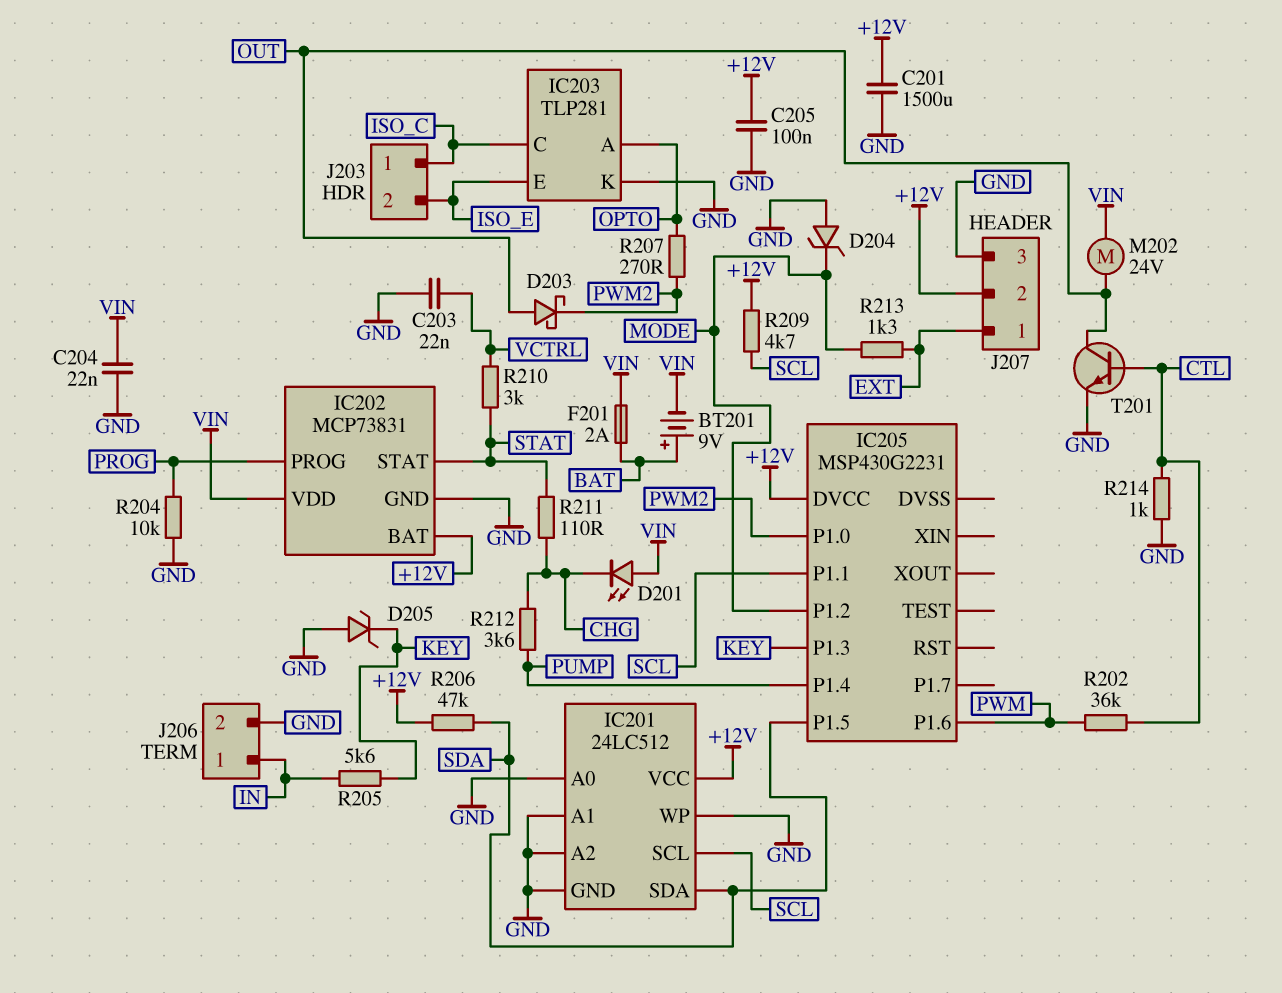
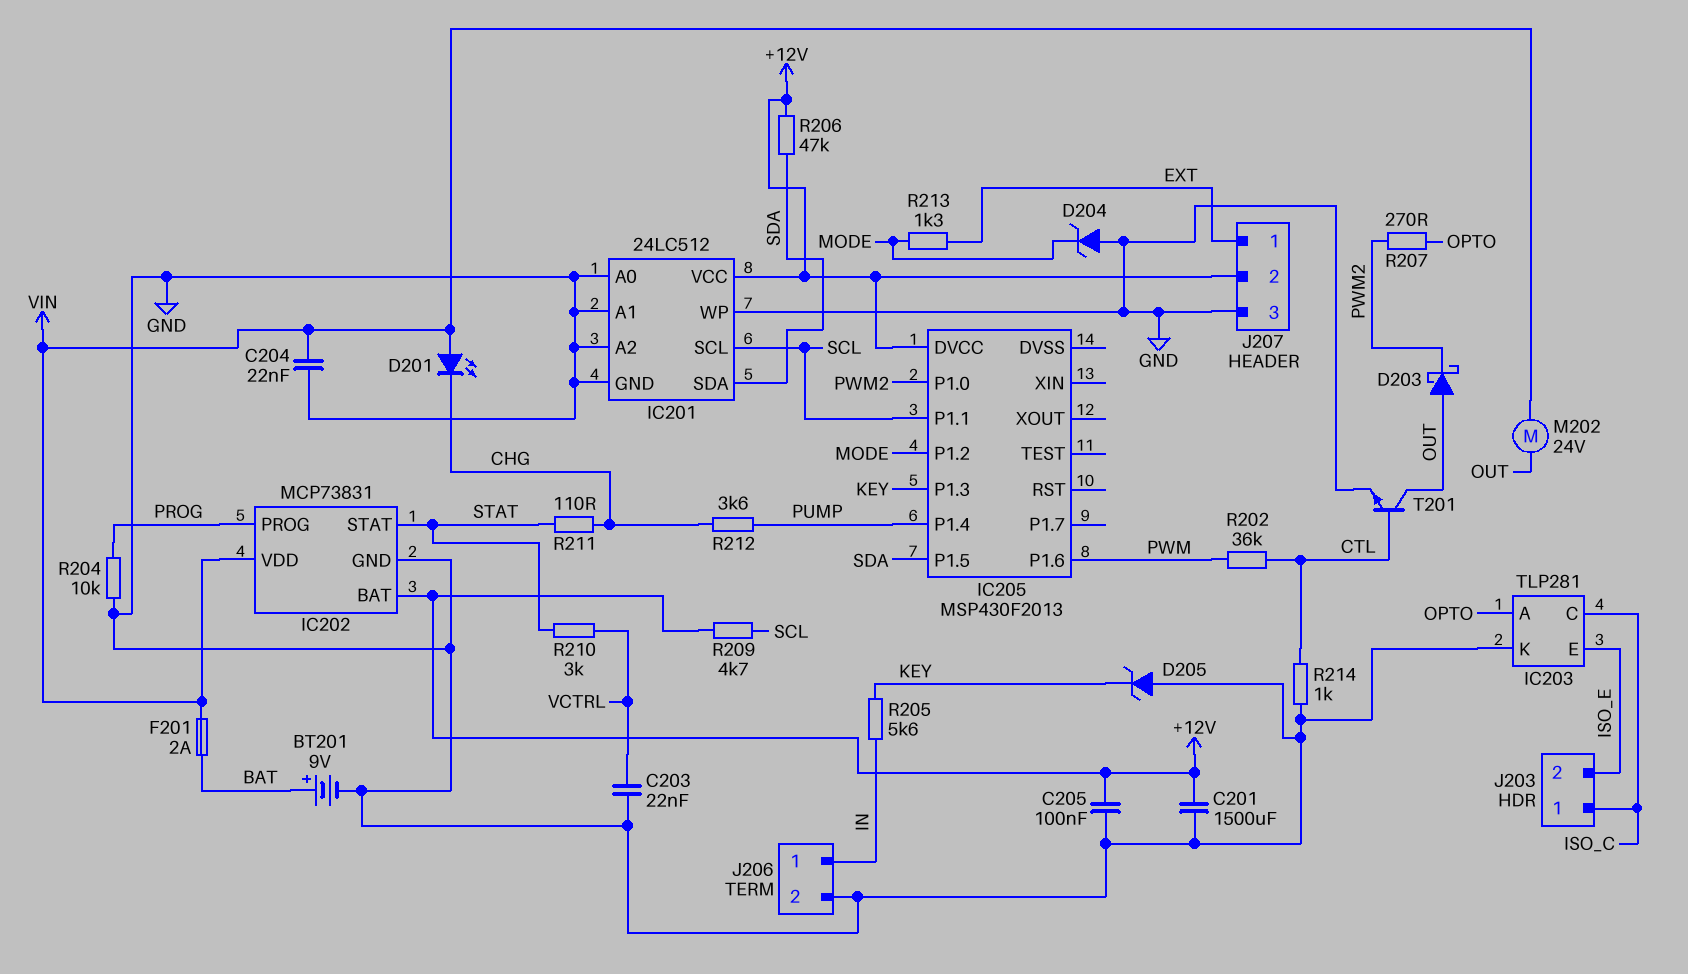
BT201: 9V (plus BAT, minus VIN) -> 9V (plus BAT, minus GND)
IC205: MSP430G2231 -> MSP430F2013

